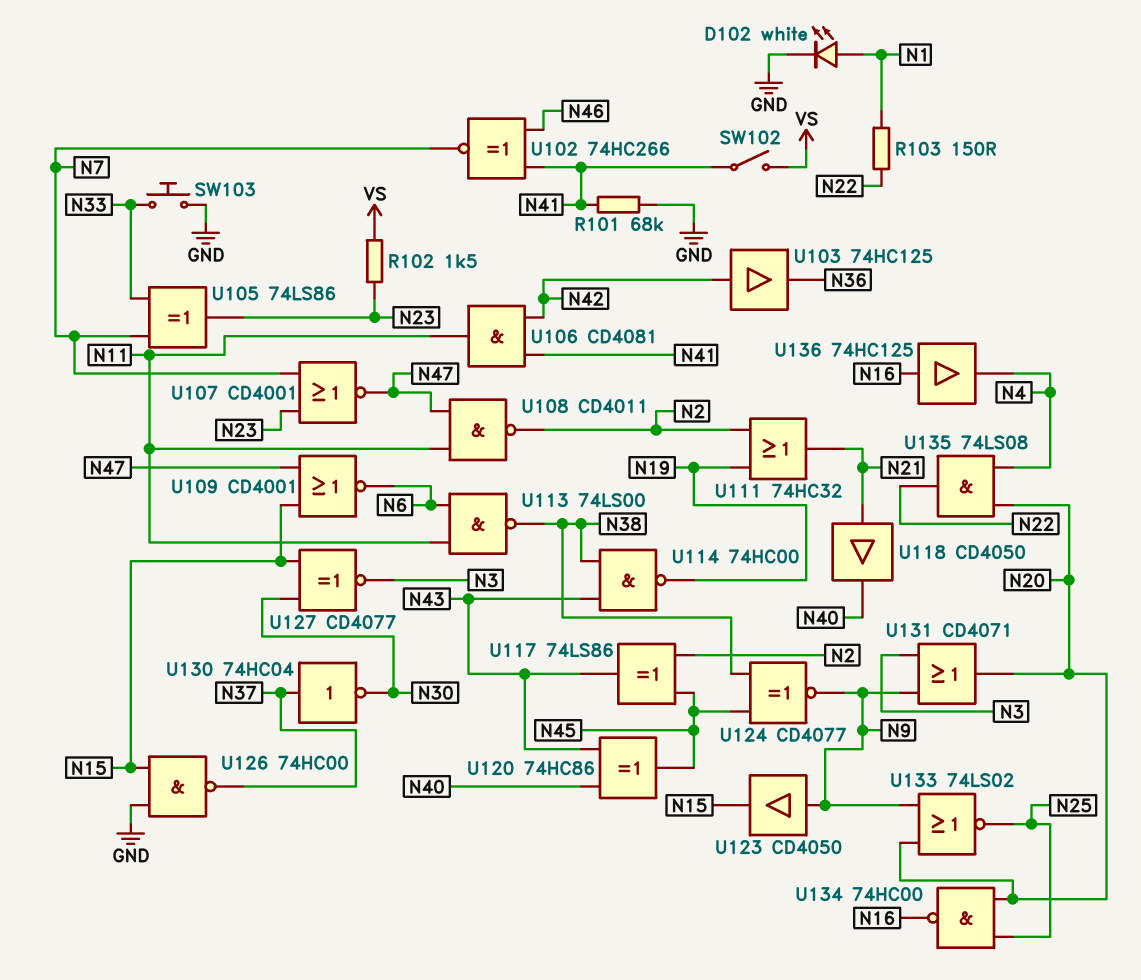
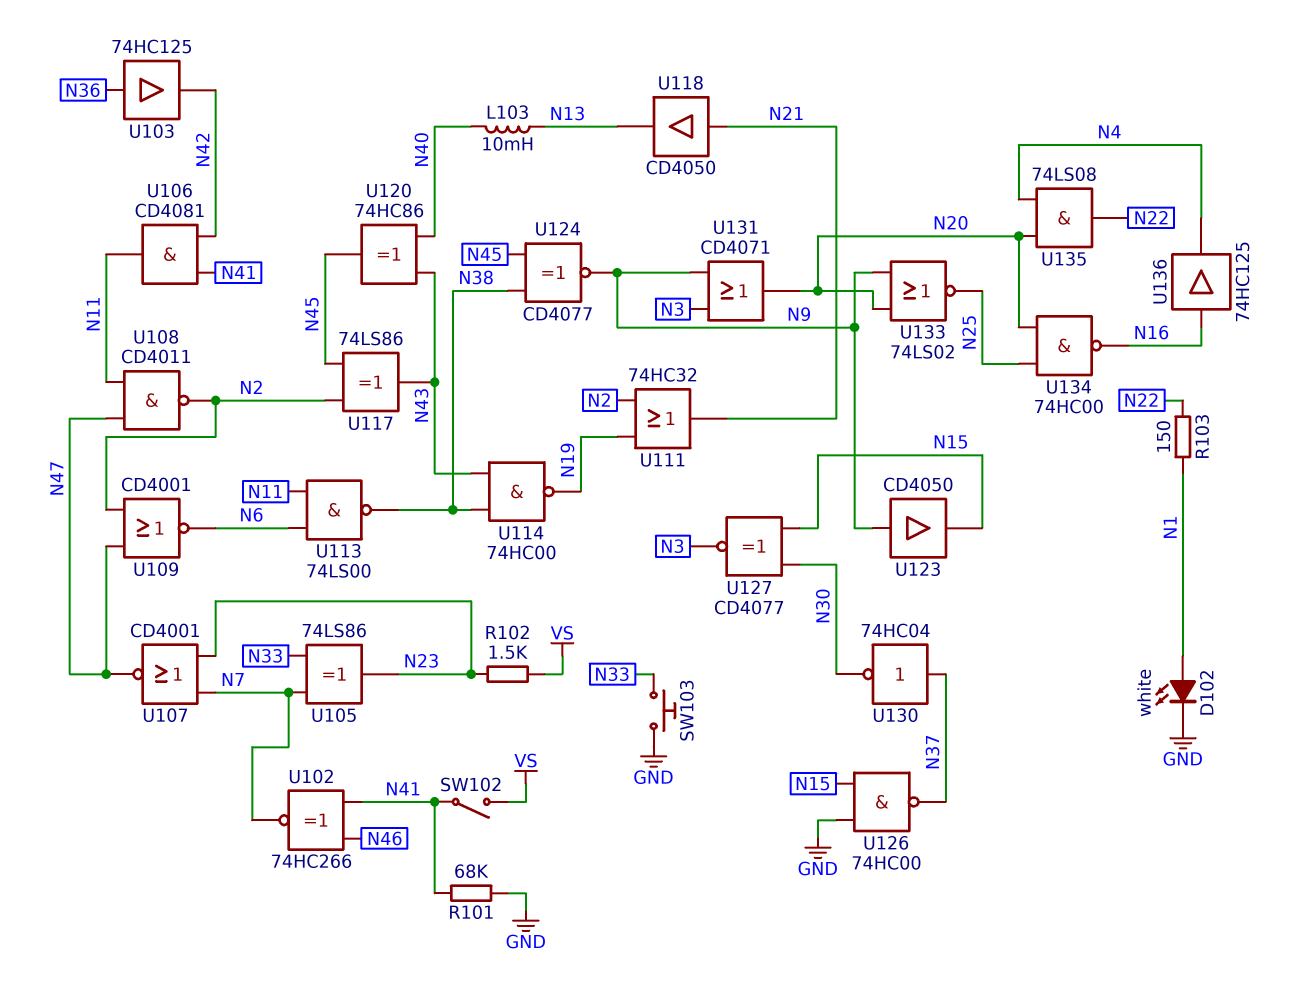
L103: none -> 10mH (N13, N40)
U103: buffer 74HC125 (in N42, out N36) -> buffer 74HC125 (in N36, out N42)
U109: NOR CD4001 (in N15, in N47, out N6) -> NOR CD4001 (in N2, in N47, out N6)
U118: buffer CD4050 (in N21, out N40) -> buffer CD4050 (in N21, out N13)

